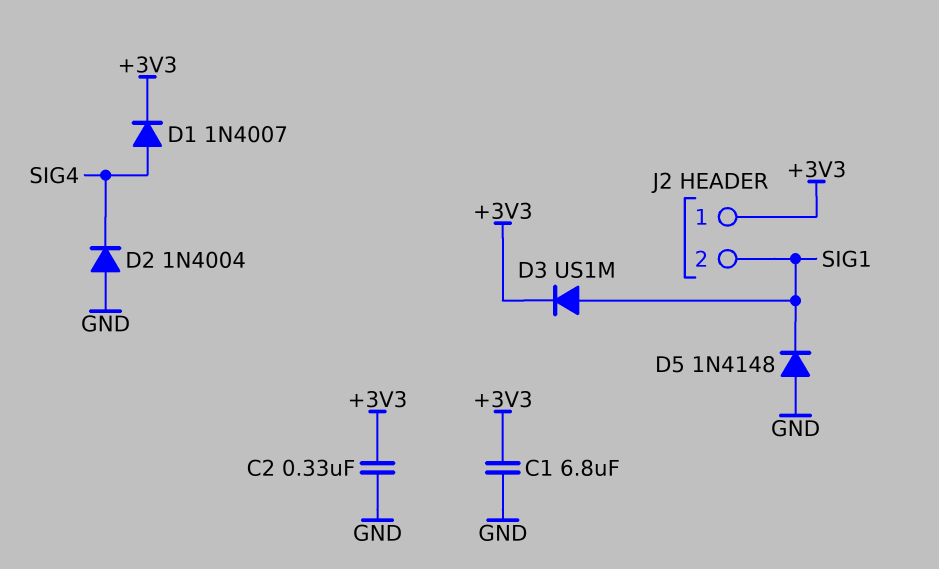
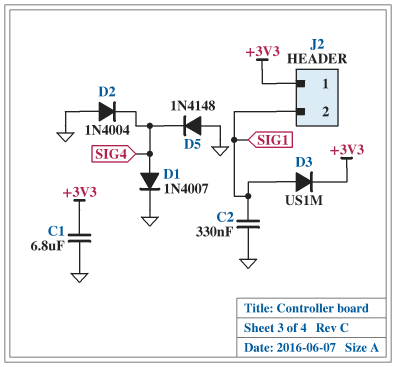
C2: 330nF (+3V3, GND) -> 330nF (GND, SIG1)
D1: diode 1N4007 (A SIG4, K +3V3) -> diode 1N4007 (A SIG4, K GND)
D5: diode 1N4148 (A GND, K SIG1) -> diode 1N4148 (A GND, K SIG4)

